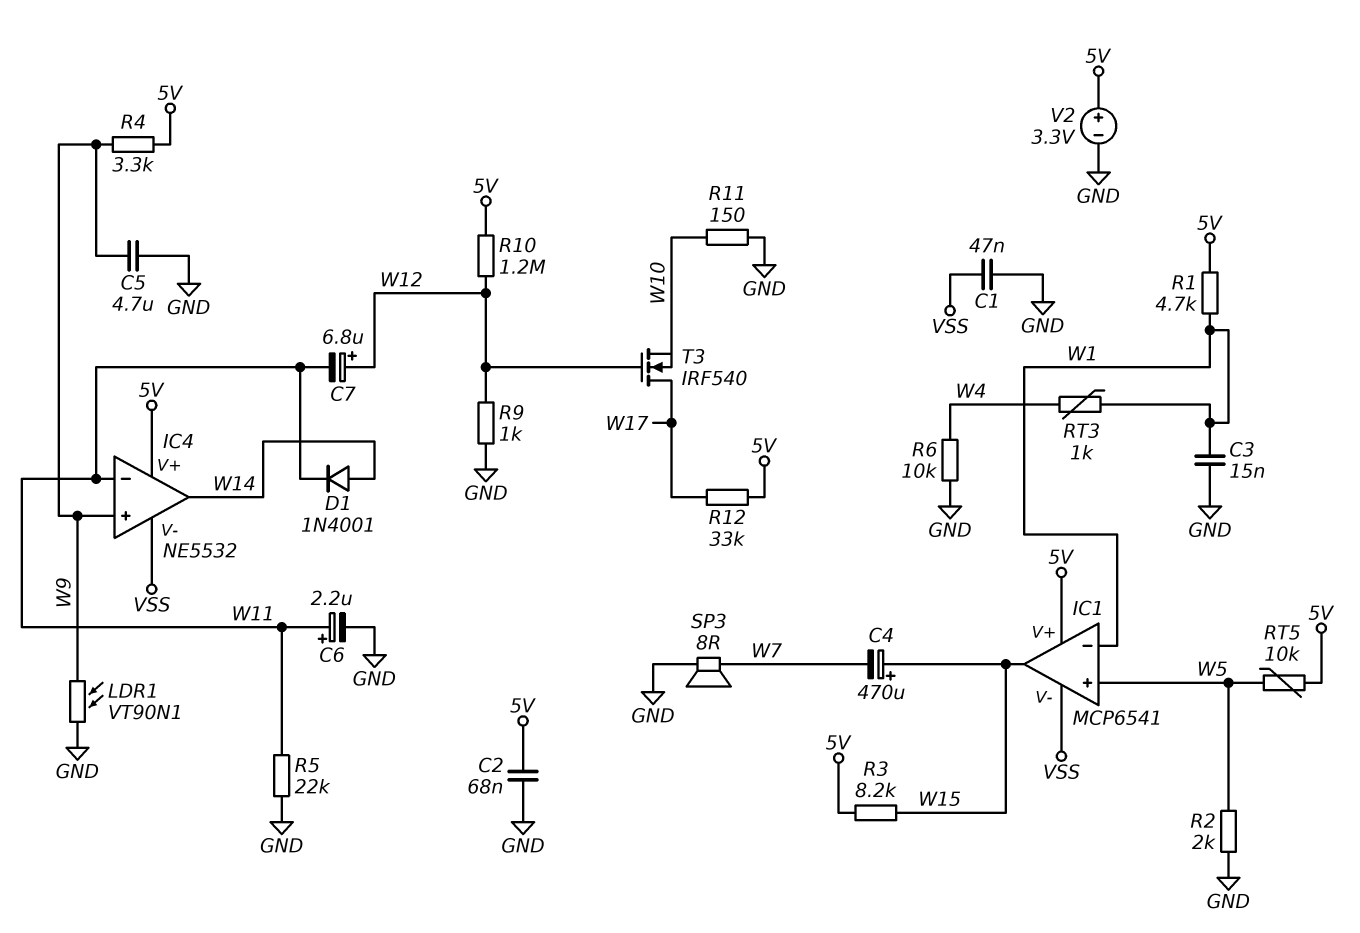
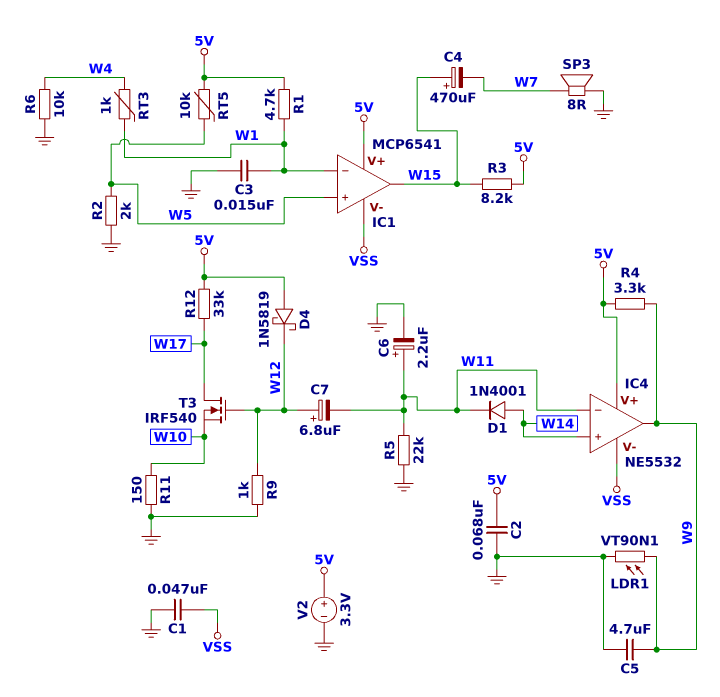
D4: none -> schottky 1N5819 (A 5V, K W12)
IC4 pin in+: W9 -> W14
IC4 pin out: W14 -> W9
R10: 1.2M (5V, W12) -> none

